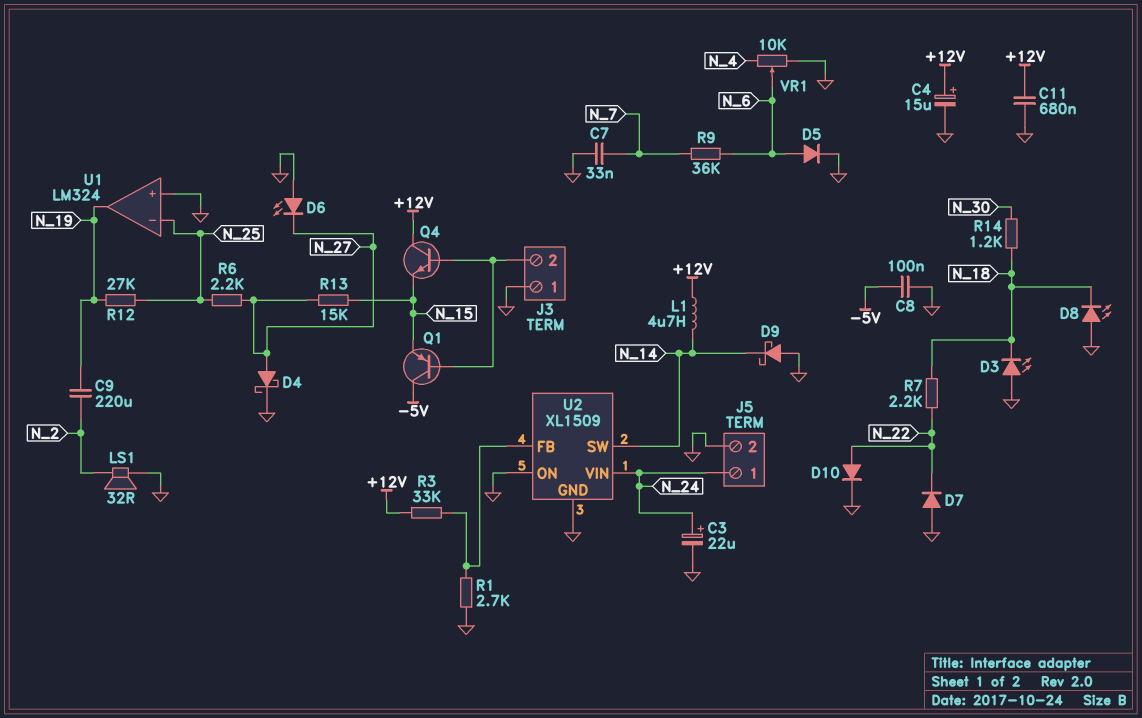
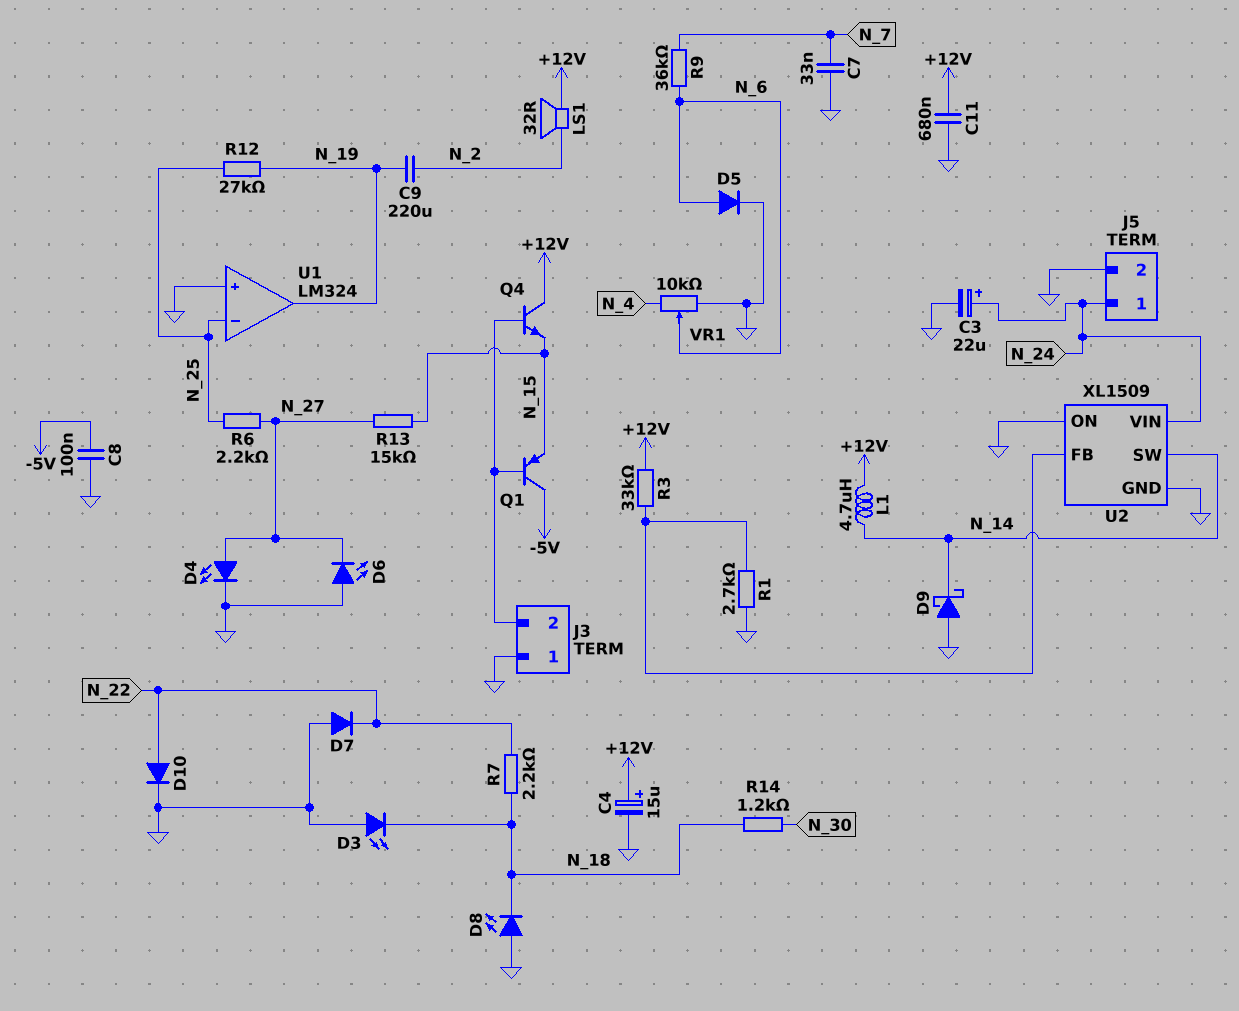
D4: schottky (A N_27, K GND) -> LED (A N_27, K GND)
LS1: speaker 32R (GND, N_2) -> speaker 32R (+12V, N_2)

